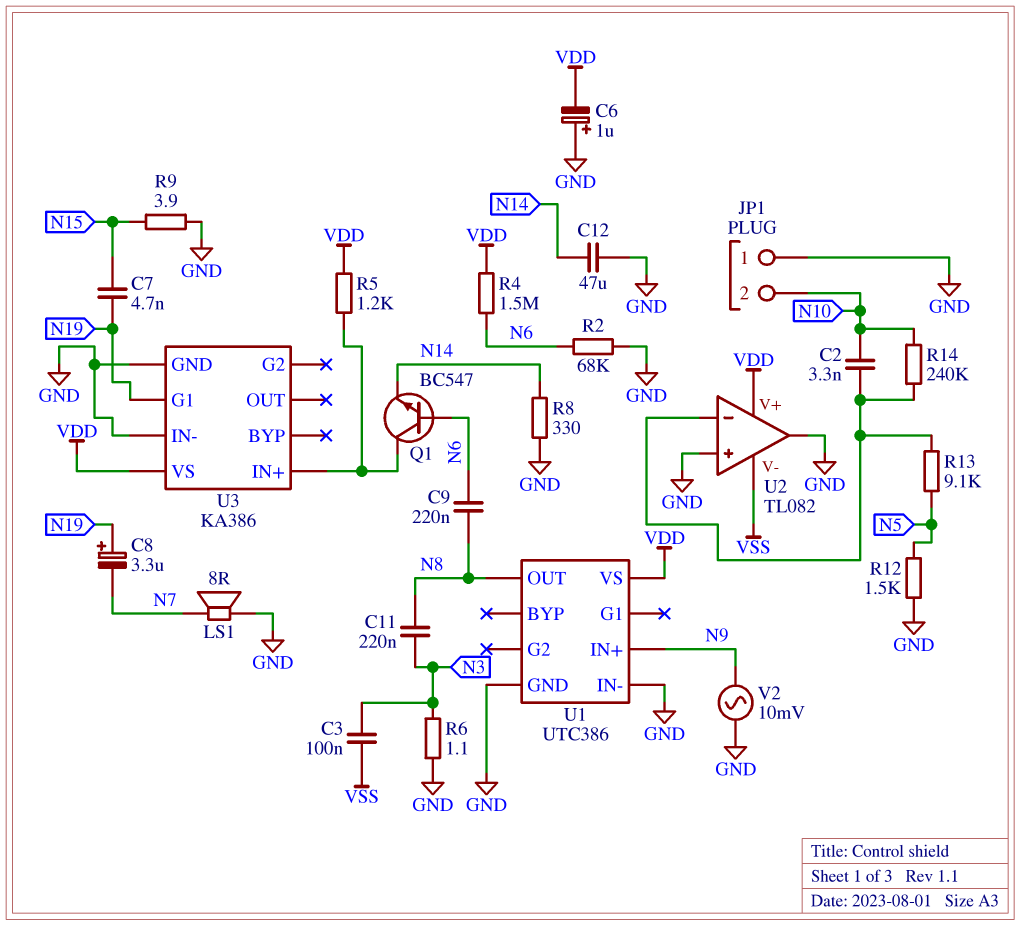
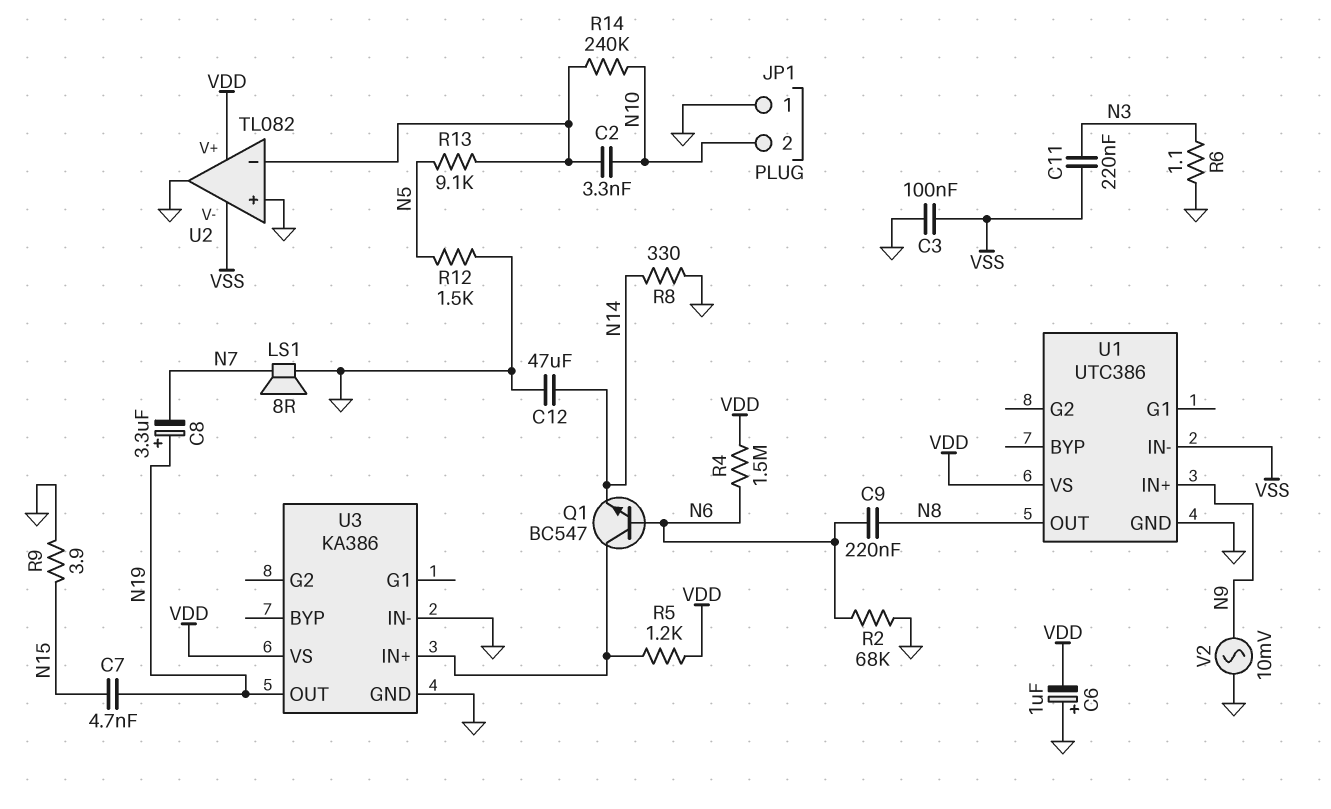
C3: 100nF (N3, VSS) -> 100nF (GND, VSS)
C11: 220nF (N3, N8) -> 220nF (N3, VSS)
U1 pin IN-: GND -> VSS
U3 pin G1: N19 -> none
U3 pin OUT: none -> N19

